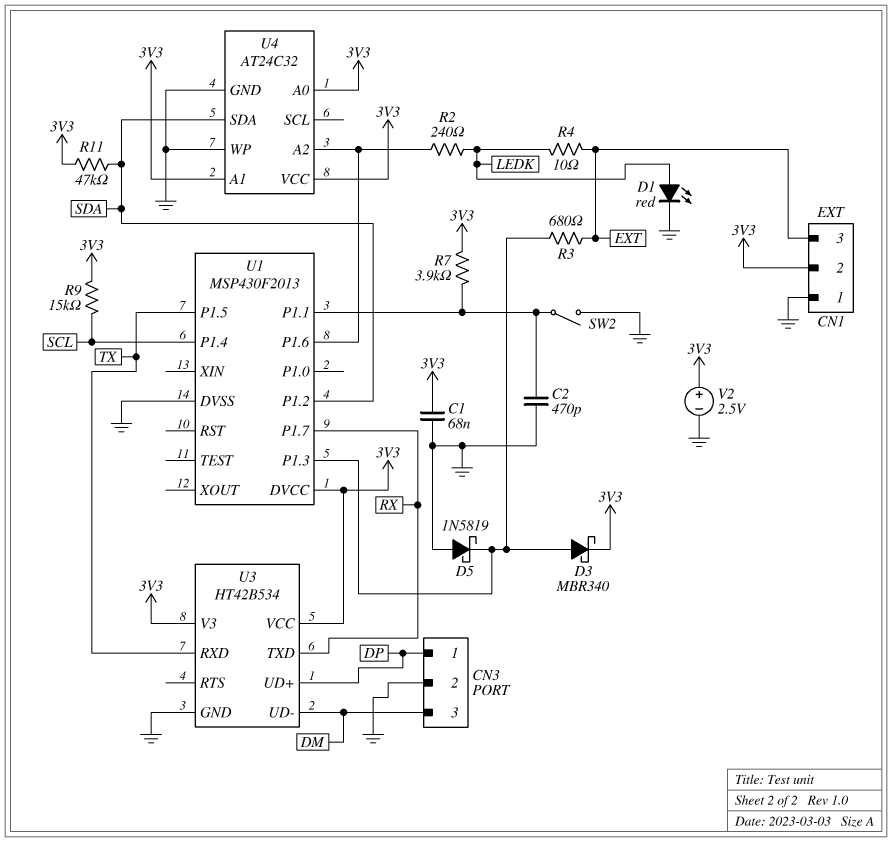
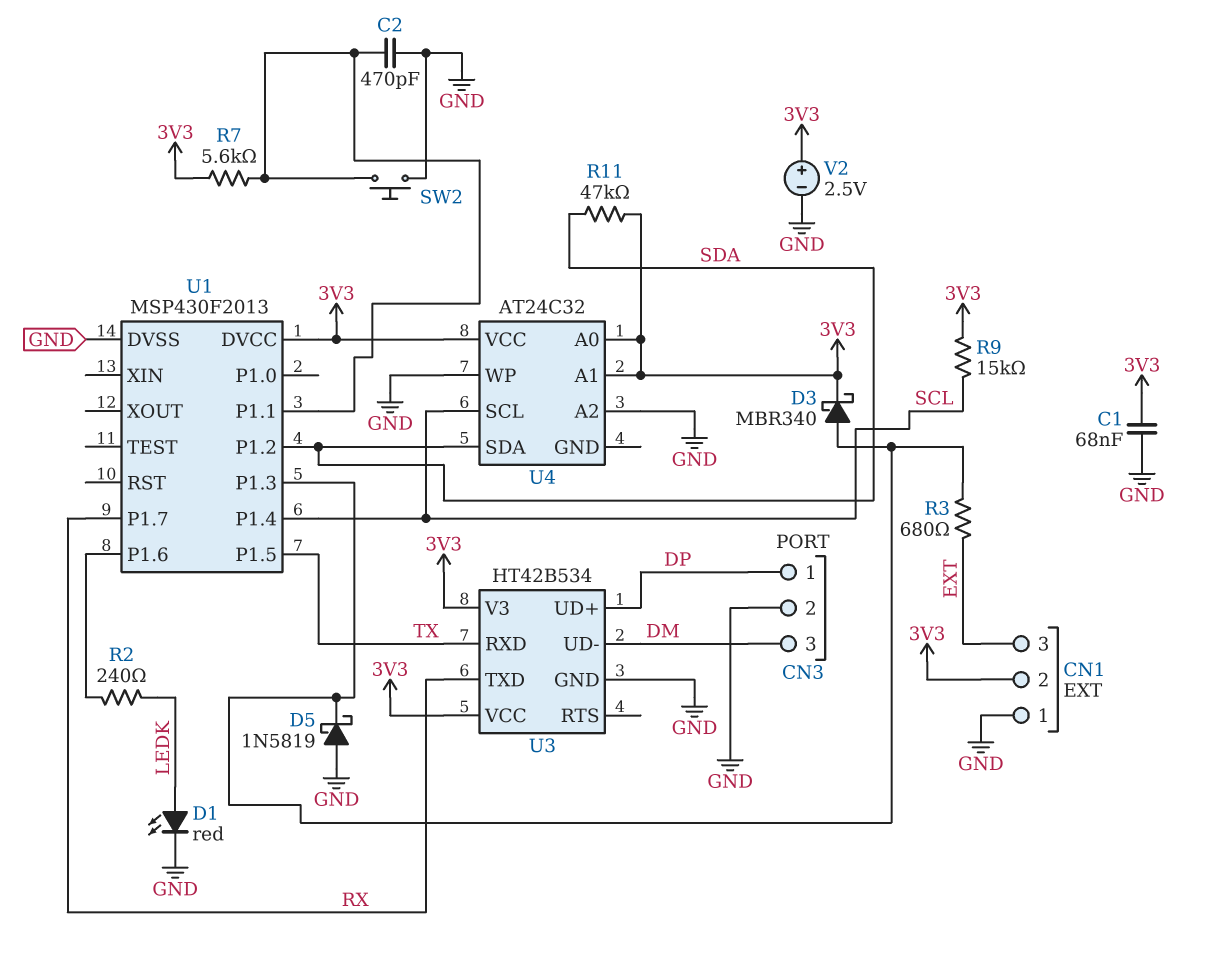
R4: 10 (EXT, LEDK) -> none
R7: 3.9k (3V3, U1/P1.1) -> 5.6k (3V3, U1/P1.1)
SW2: switch (GND, U1/P1.1) -> button (GND, U1/P1.1)
U4 pin A2: U1/P1.6 -> GND
U4 pin GND: GND -> none
U4 pin SCL: none -> SCL

